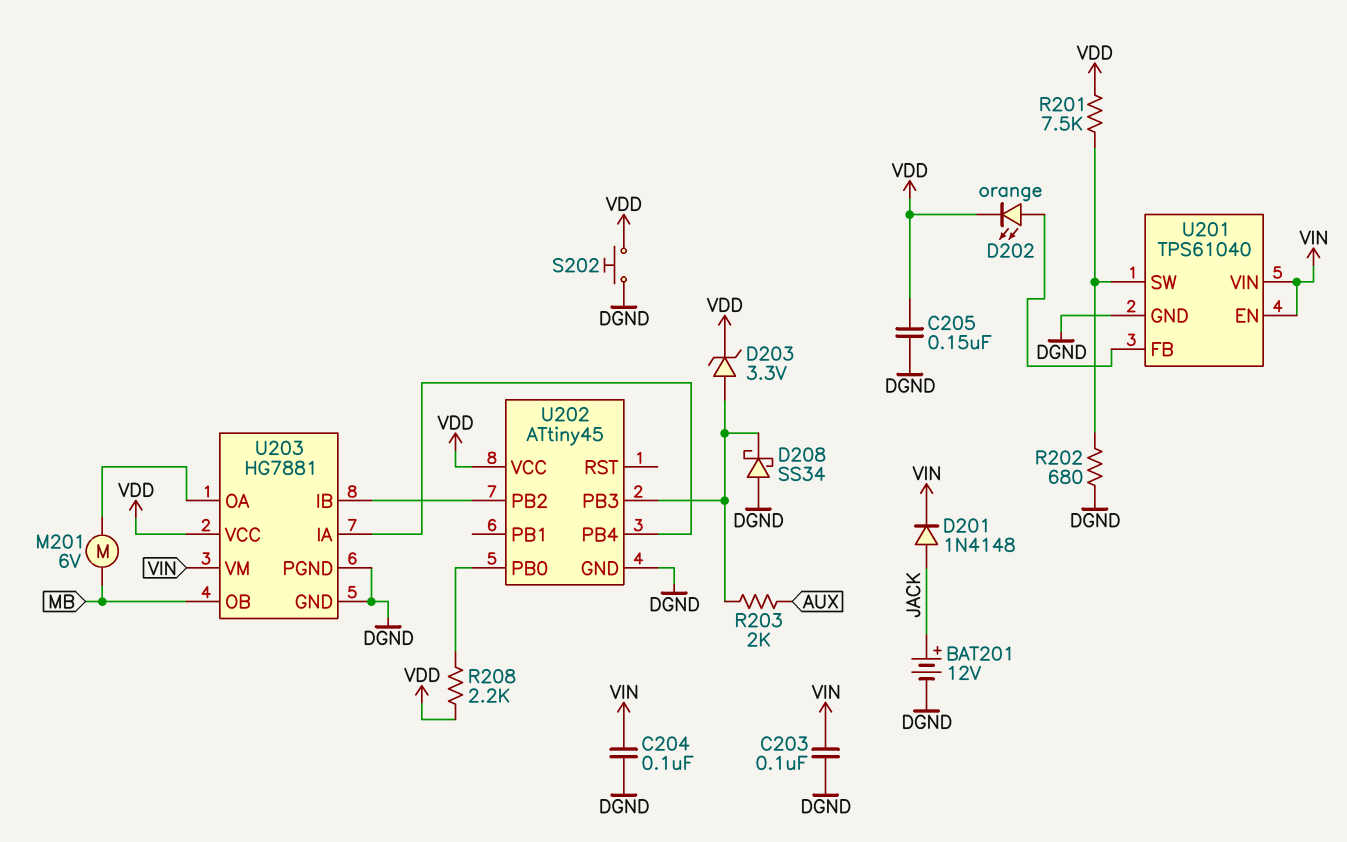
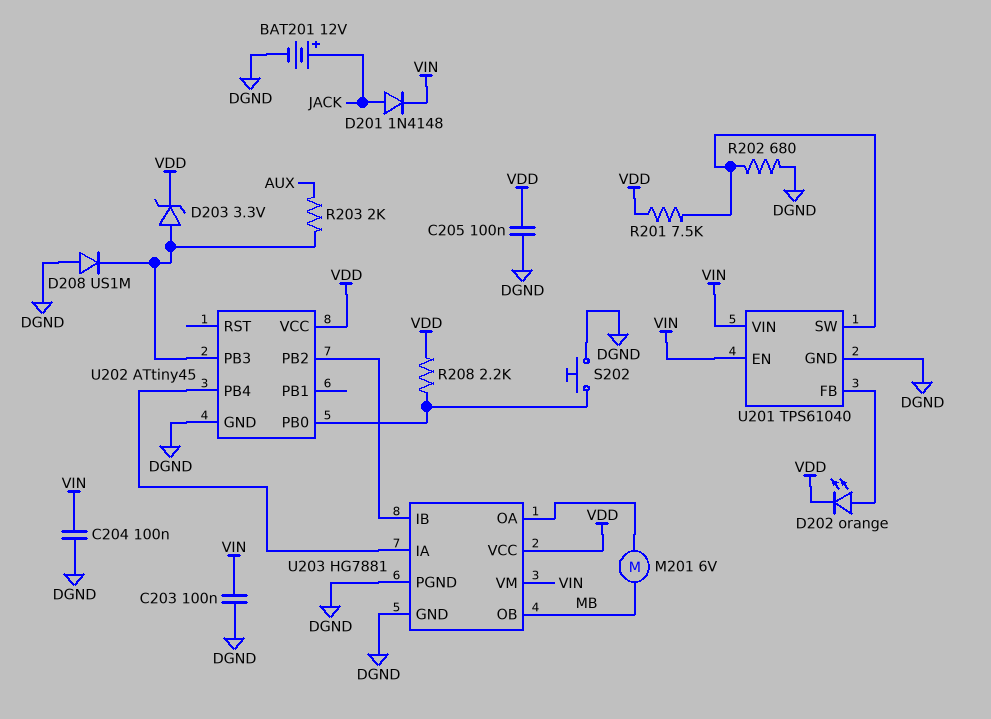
C205: 150nF (DGND, VDD) -> 100nF (DGND, VDD)
D208: schottky SS34 (A DGND, K U202/PB3) -> diode US1M (A DGND, K U202/PB3)
S202: button (DGND, VDD) -> button (DGND, U202/PB0)

